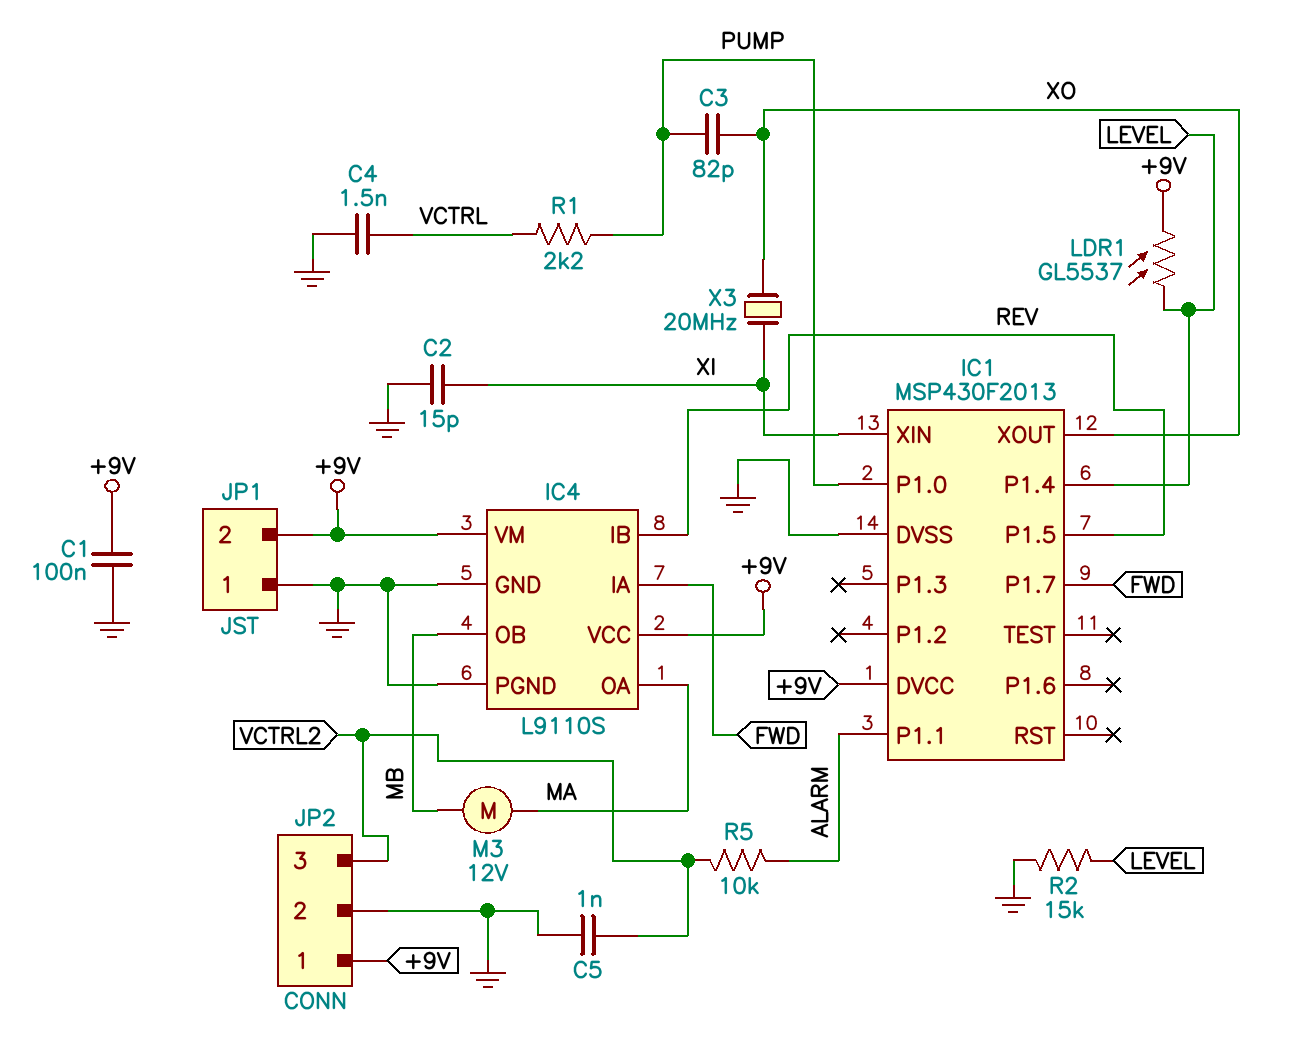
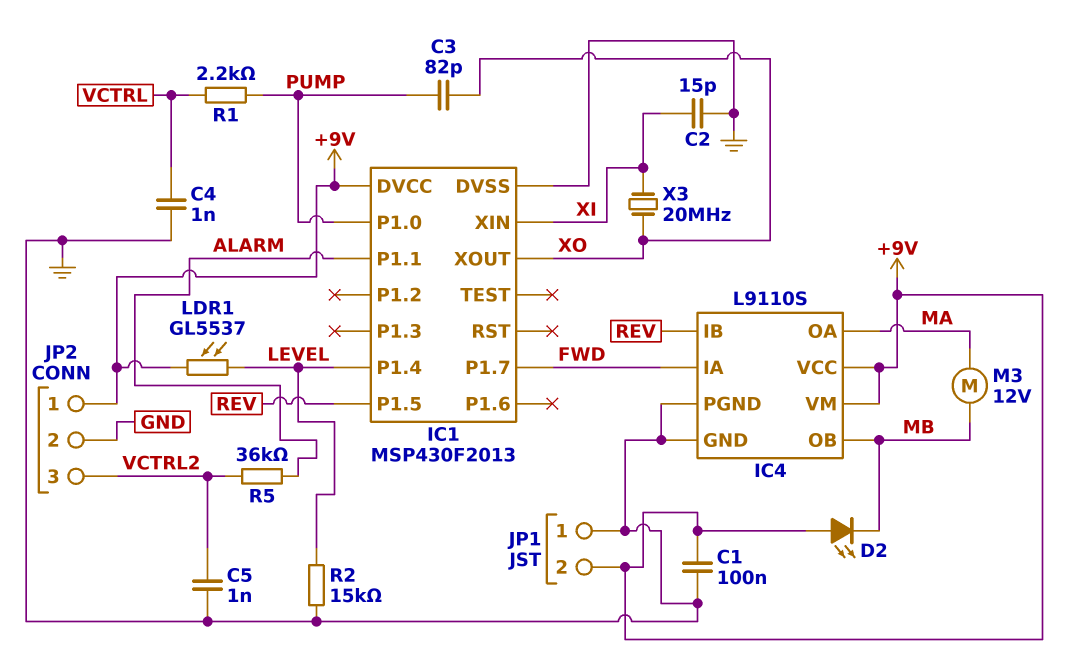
C4: 1.5nF (GND, VCTRL) -> 1nF (GND, VCTRL)
D2: none -> LED (A +9V, K MB)
R5: 10k (ALARM, VCTRL2) -> 36k (ALARM, VCTRL2)

